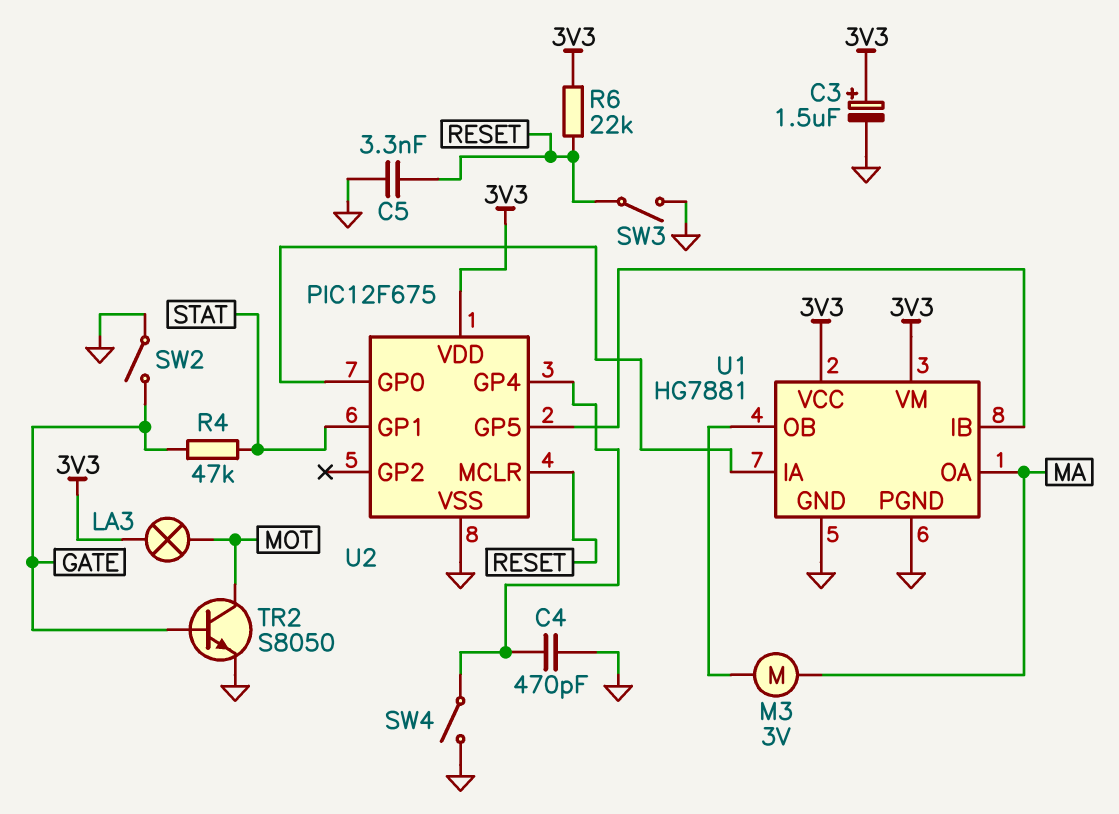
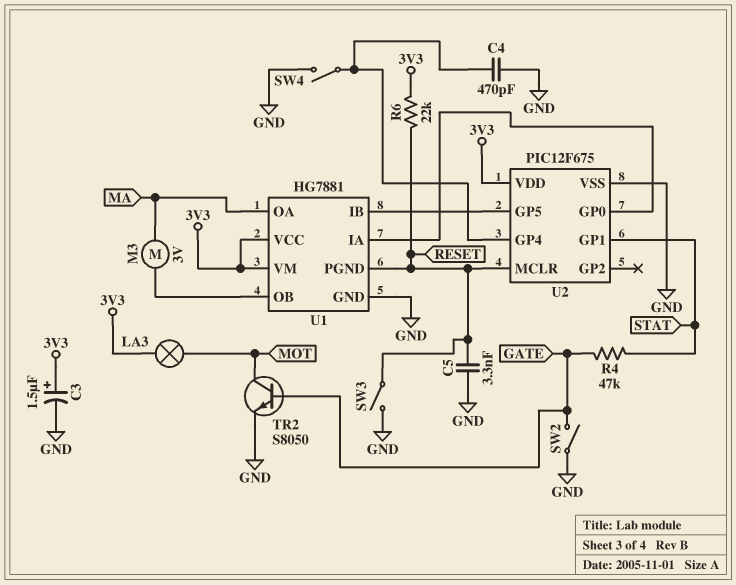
U1 pin PGND: GND -> RESET

